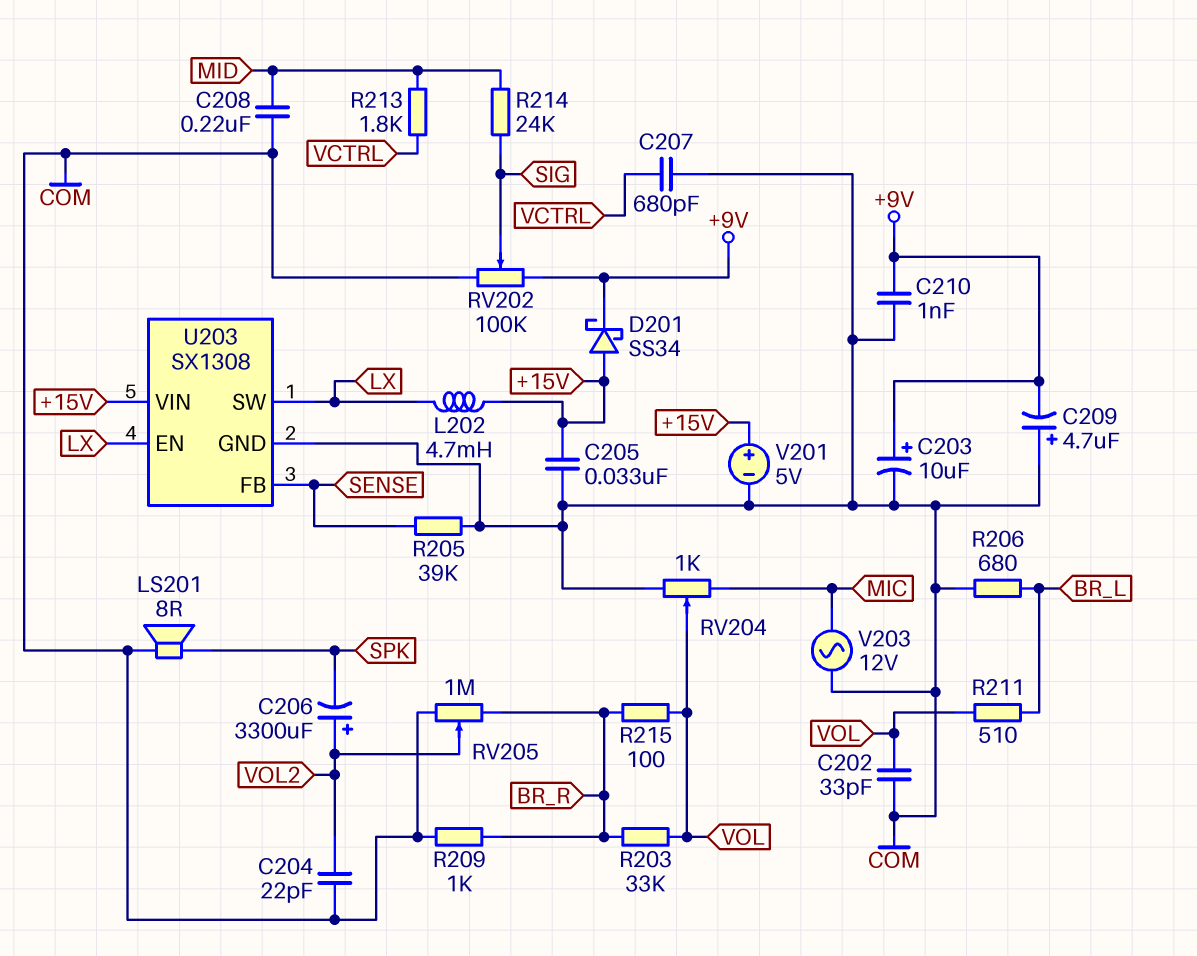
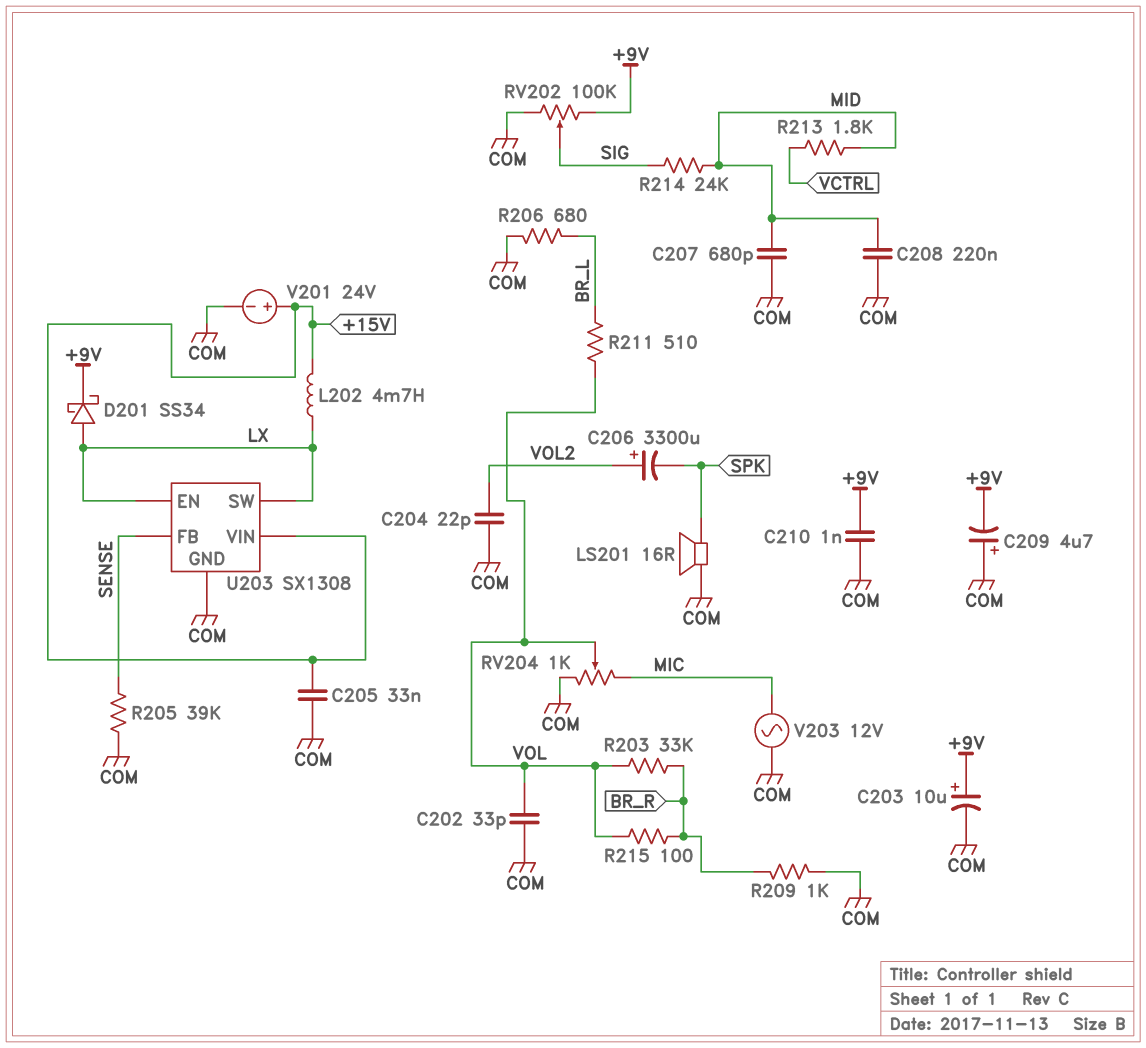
C207: 680pF (COM, VCTRL) -> 680pF (COM, MID)
D201: schottky SS34 (A +15V, K +9V) -> schottky SS34 (A LX, K +9V)
LS201: speaker 8R (COM, SPK) -> speaker 16R (COM, SPK)
RV205: 1M (BR_R, COM, wiper VOL2) -> none
V201: 5V (plus +15V, minus COM) -> 24V (plus +15V, minus COM)

